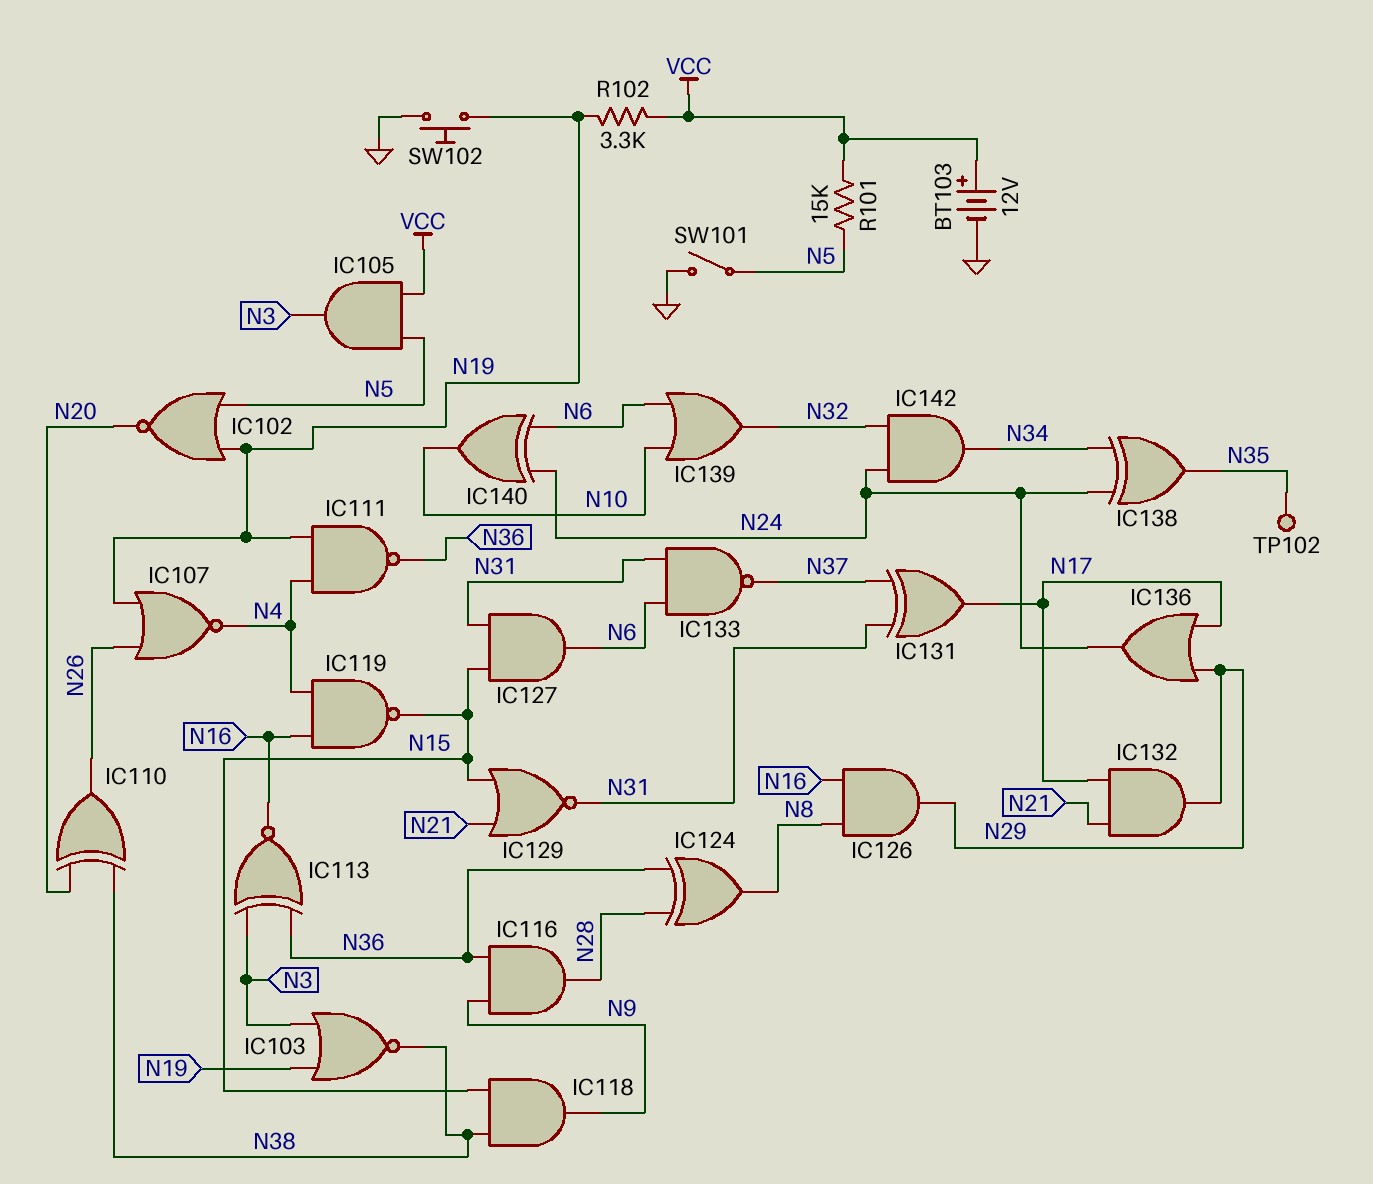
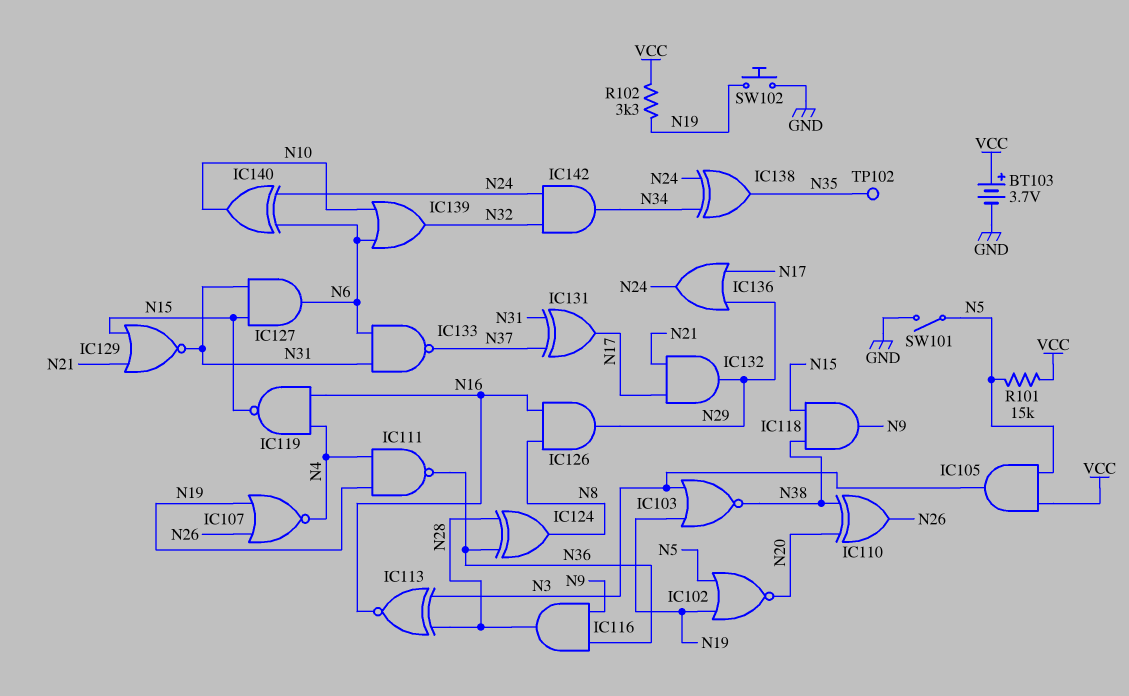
BT103: 12V (plus VCC, minus GND) -> 3.7V (plus VCC, minus GND)
IC113: XNOR (in N3, in N36, out N16) -> XNOR (in N3, in N28, out N16)

